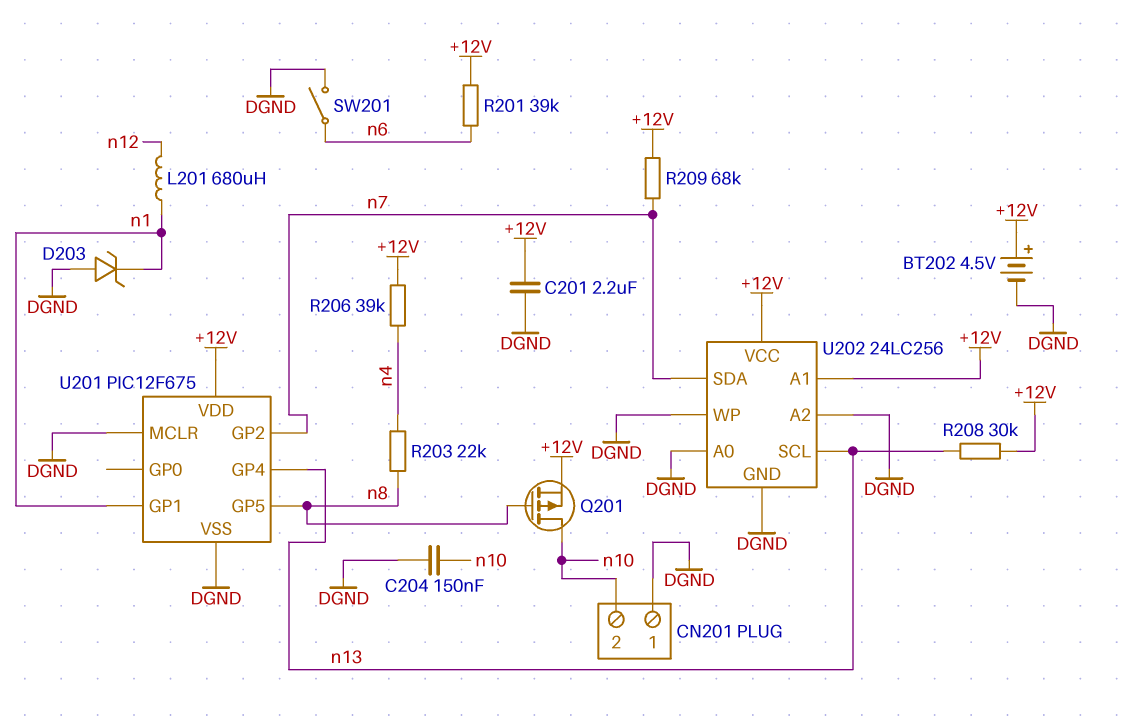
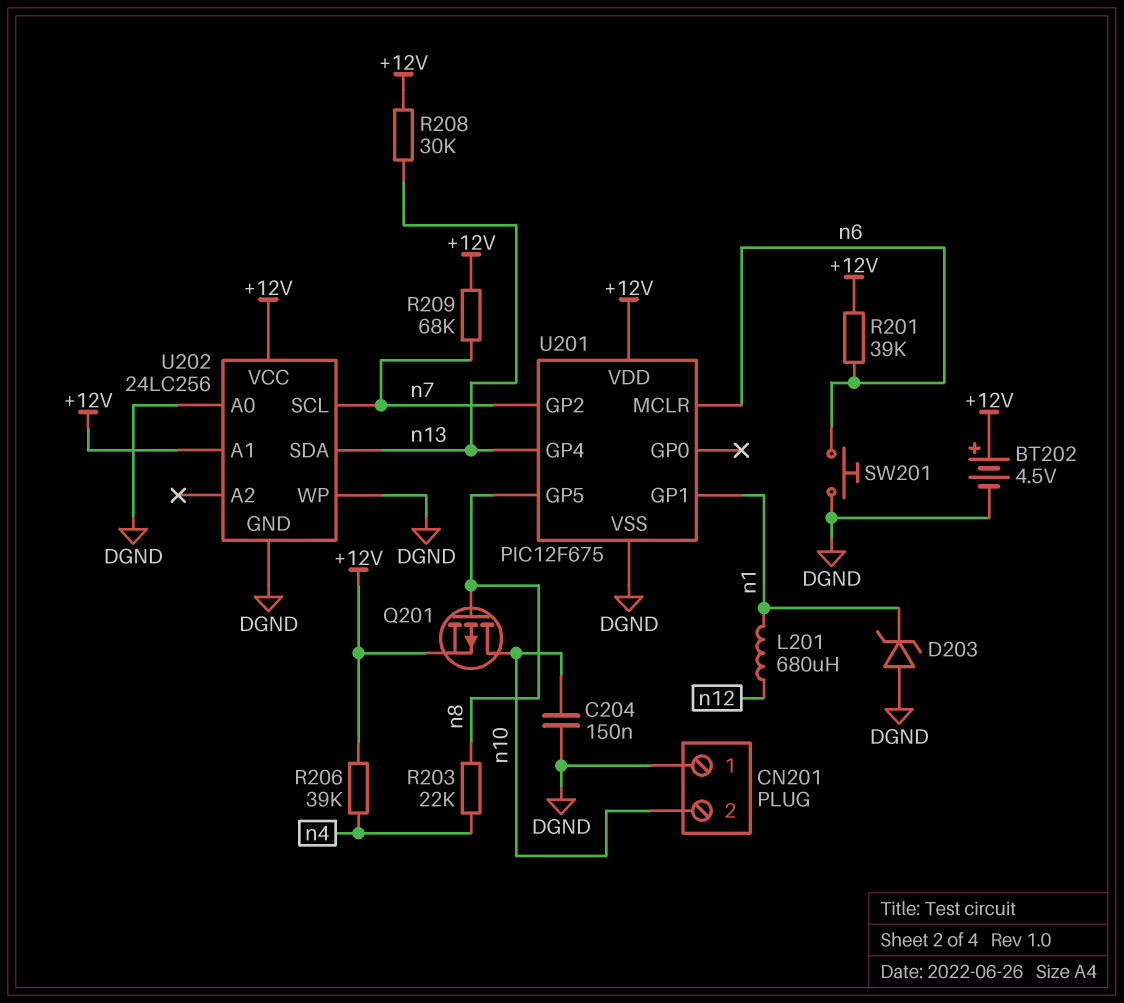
C201: 2.2uF (+12V, DGND) -> none
SW201: switch (DGND, n6) -> button (DGND, n6)
U201 pin MCLR: DGND -> n6
U202 pin A2: DGND -> none
U202 pin SCL: n13 -> n7
U202 pin SDA: n7 -> n13

